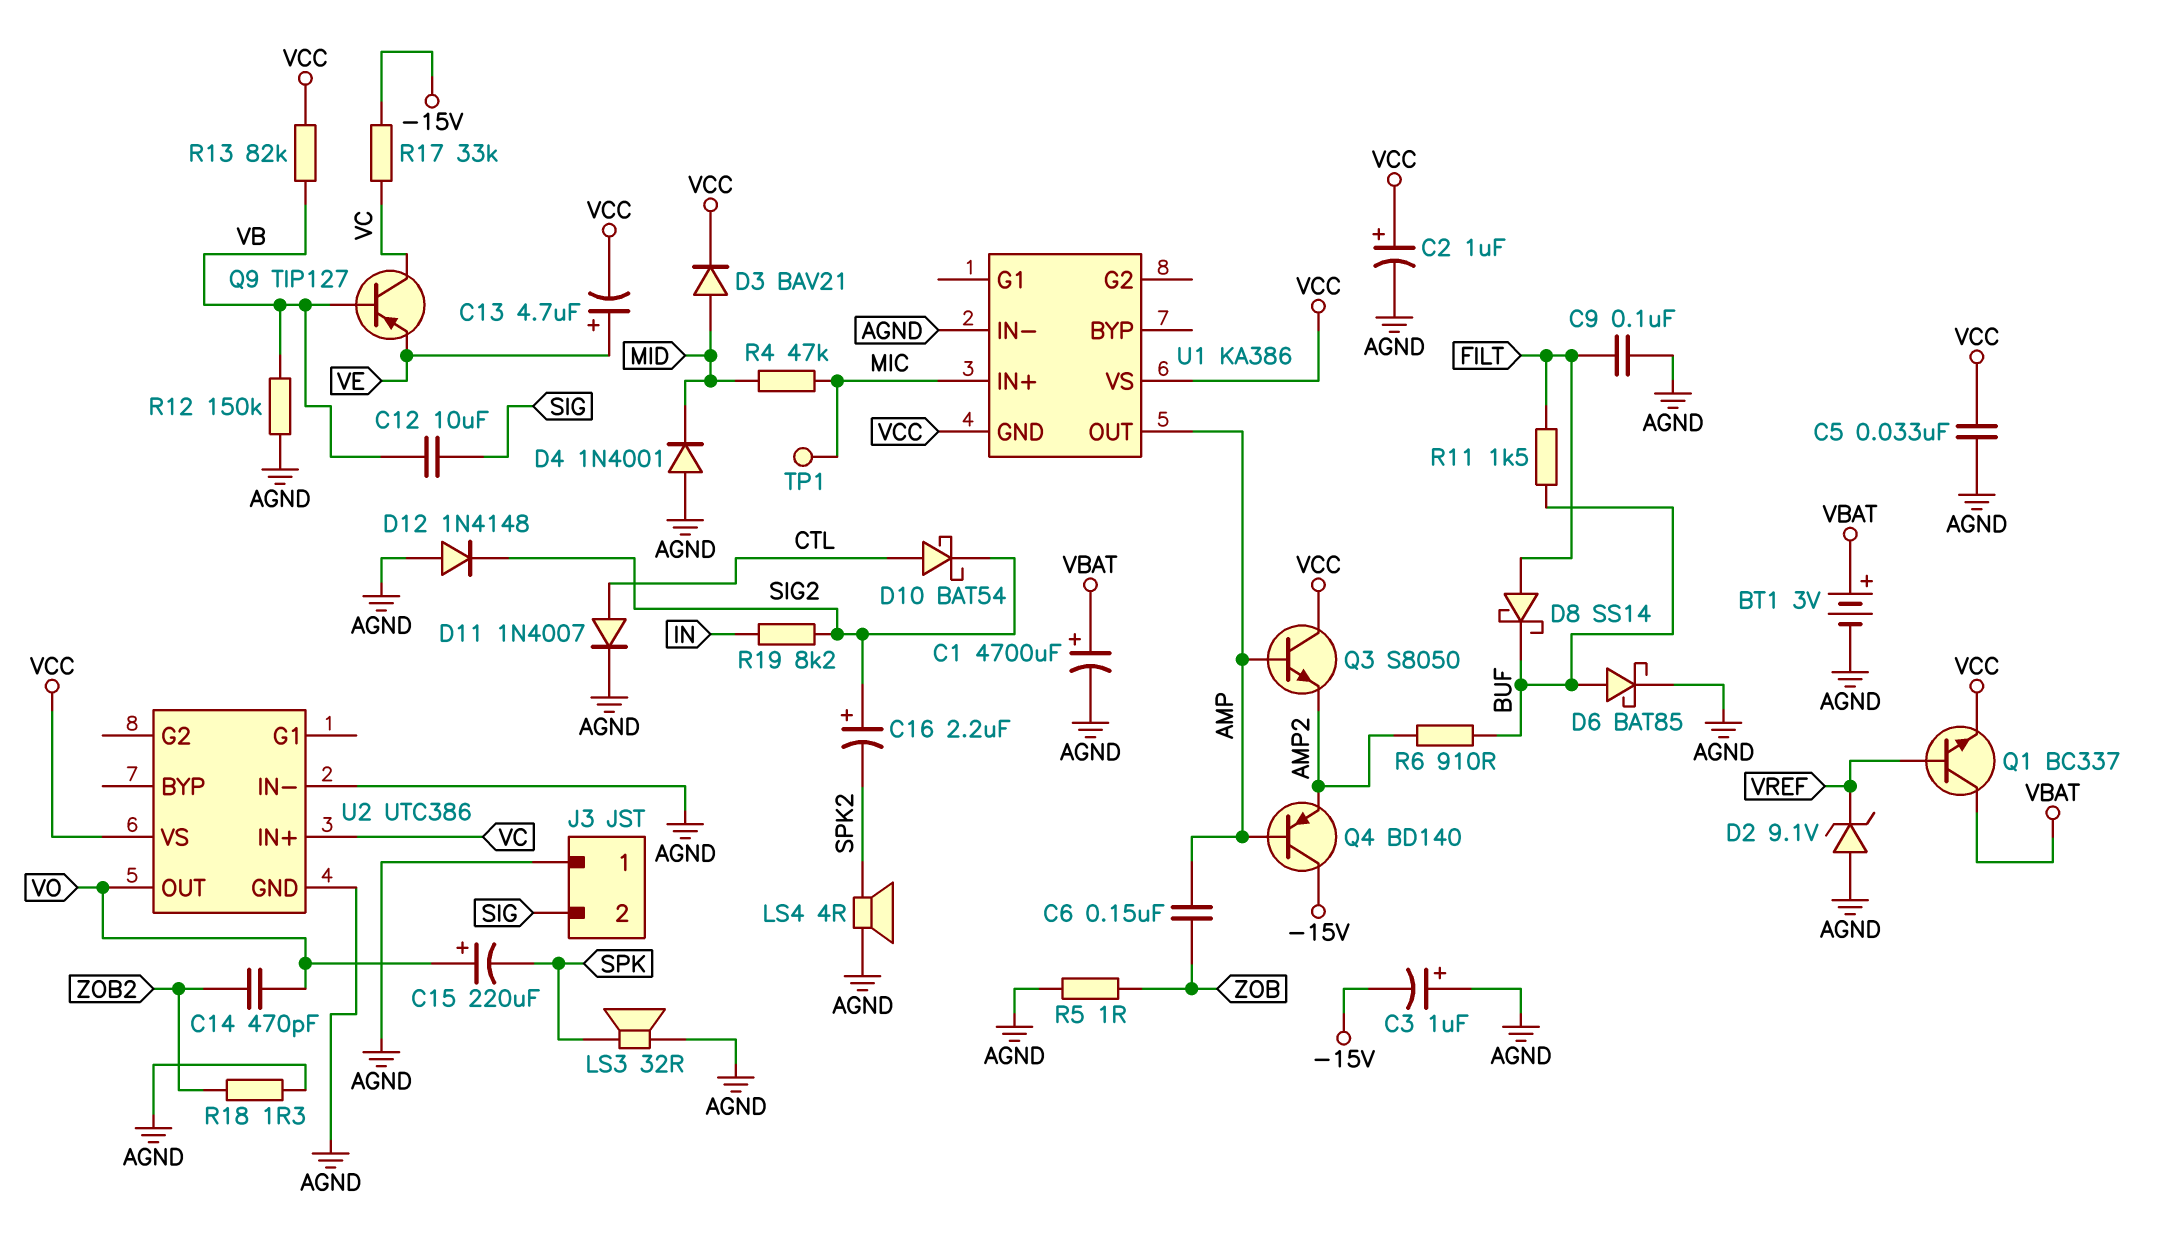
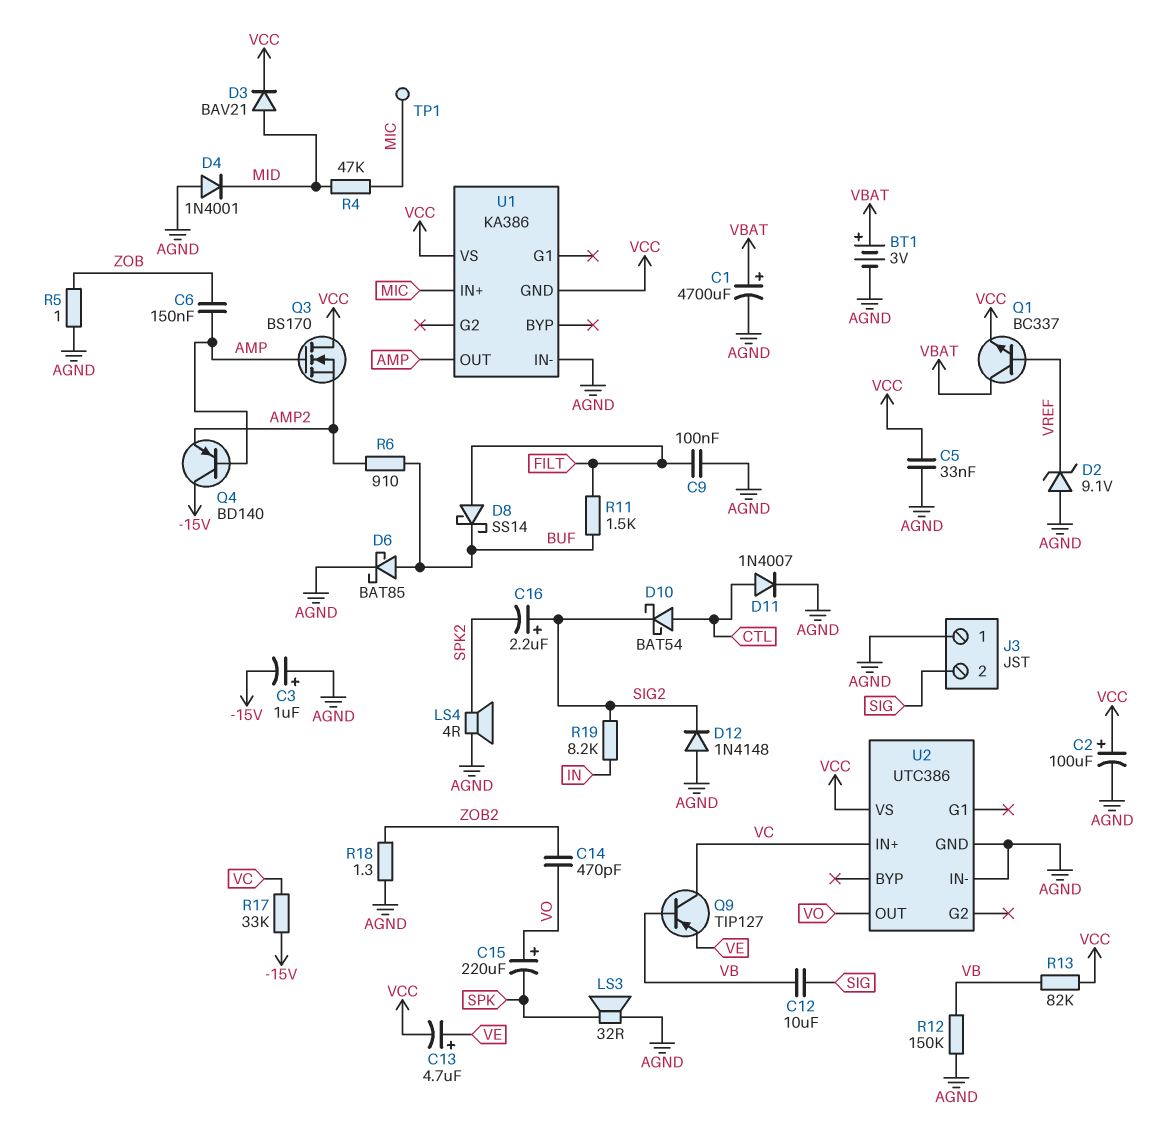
C2: 1uF (plus VCC, minus AGND) -> 100uF (plus VCC, minus AGND)
Q3: NPN S8050 (B AMP, C VCC, E AMP2) -> NMOS BS170 (G AMP, D VCC, S AMP2)

